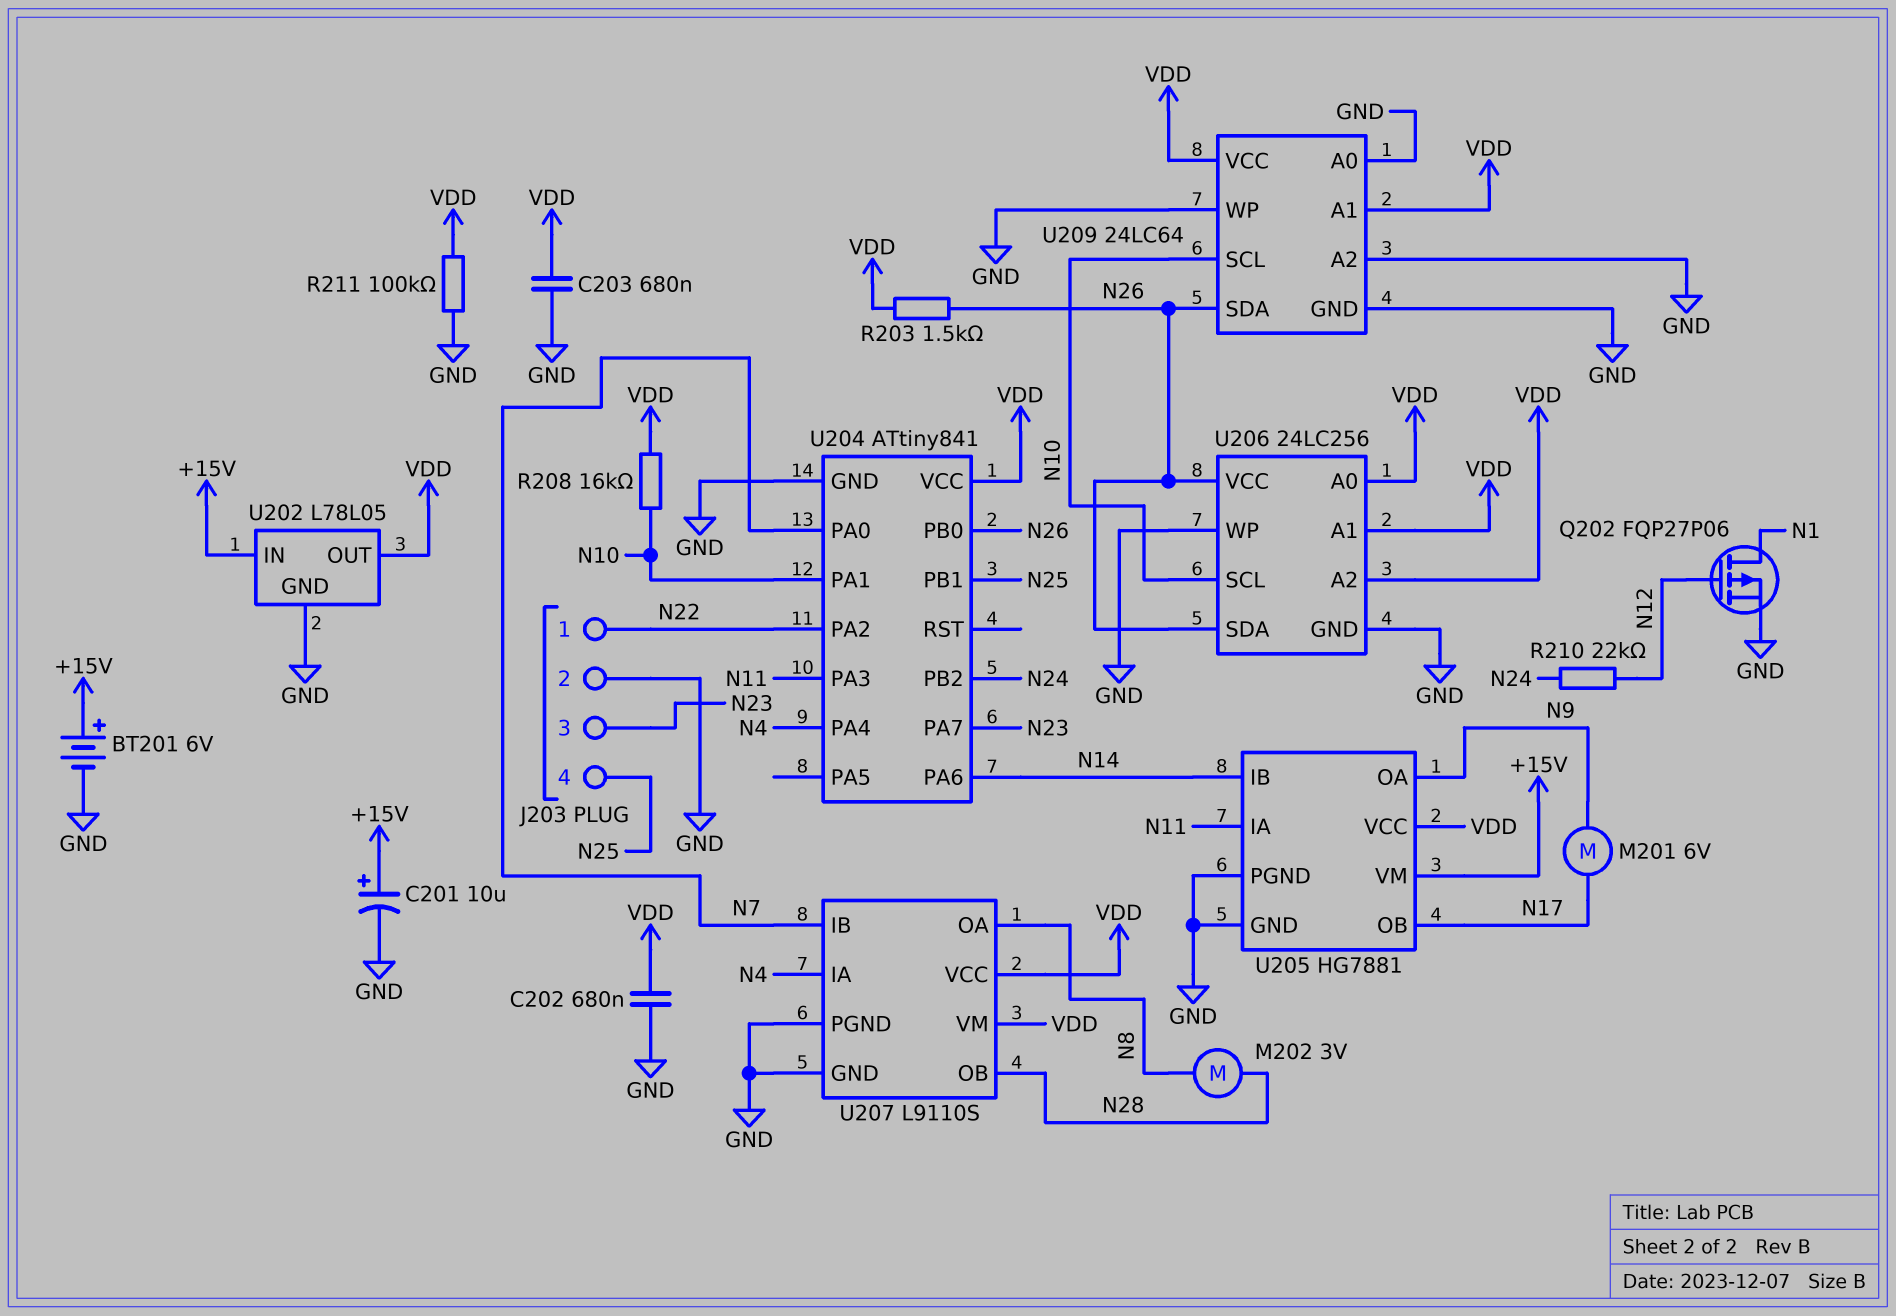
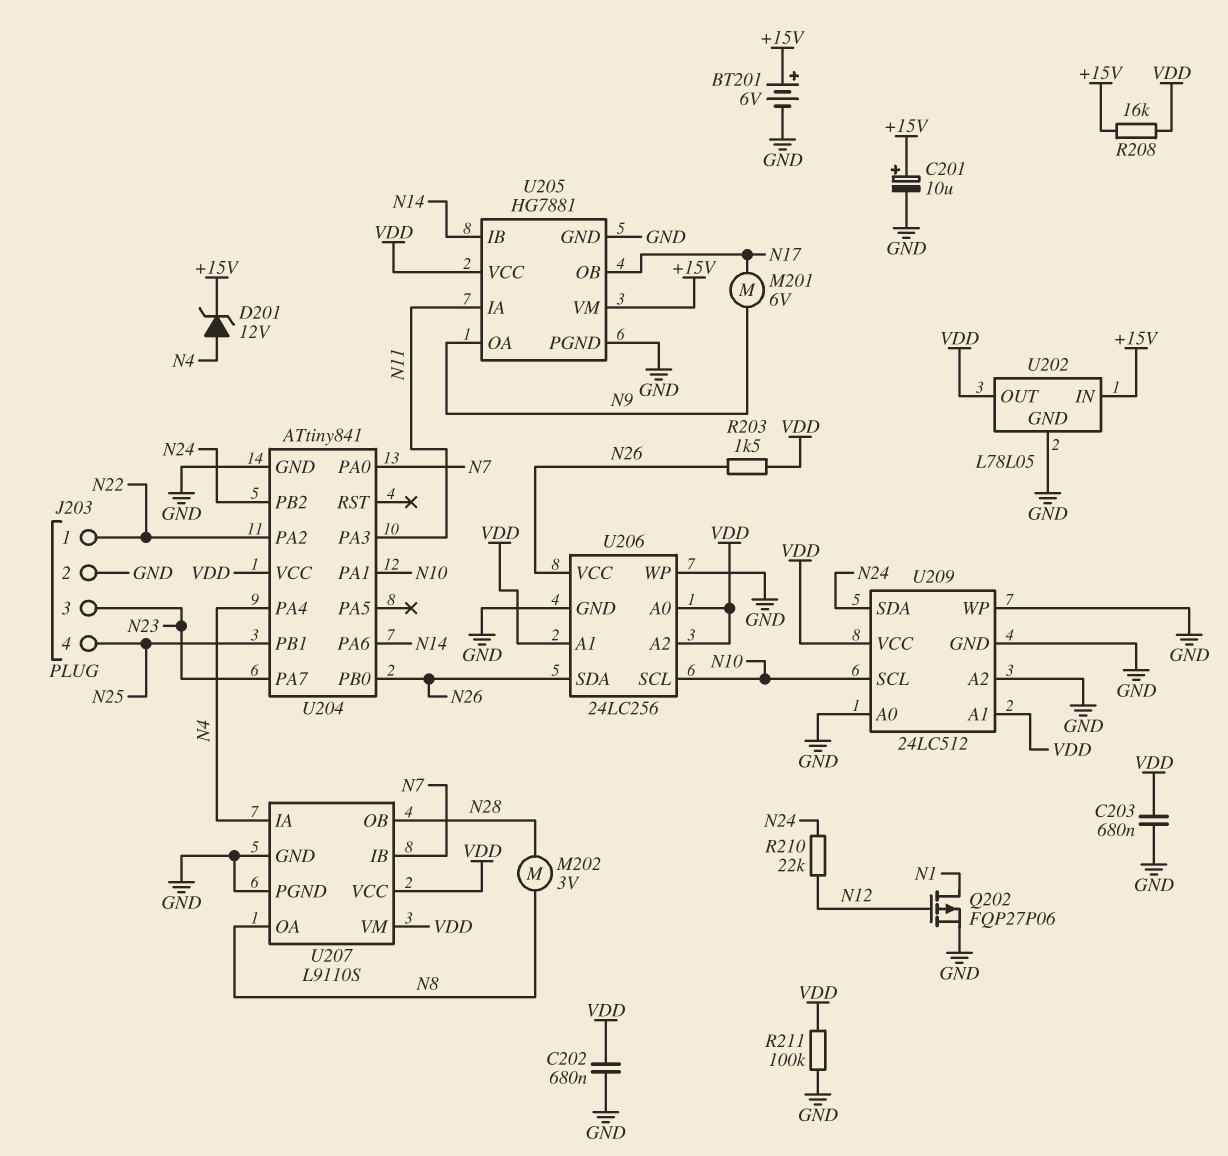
D201: none -> zener 12V (A N4, K +15V)
R208: 16k (N10, VDD) -> 16k (+15V, VDD)
U209: 24LC64 -> 24LC512
U209 pin SDA: N26 -> N24

